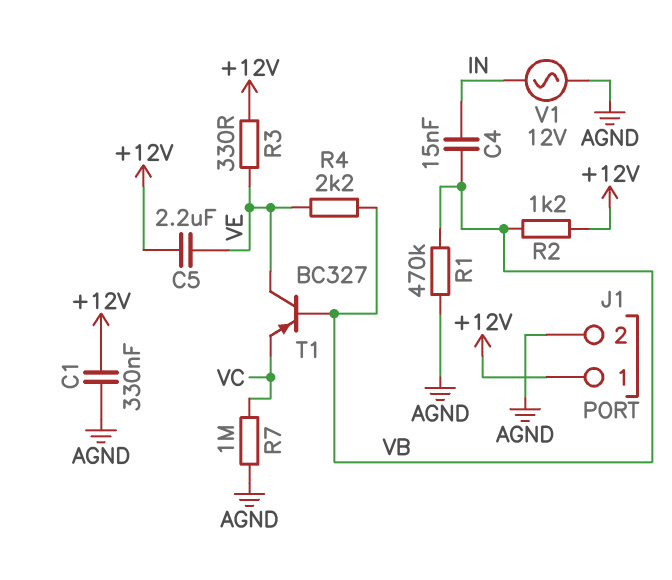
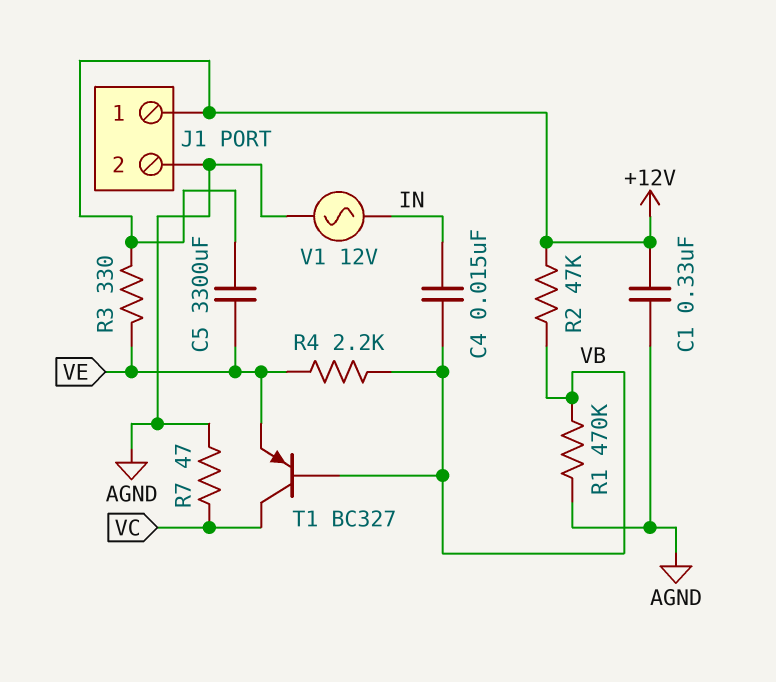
C5: 2.2uF (+12V, VE) -> 3300uF (+12V, VE)
R2: 1.2k (+12V, VB) -> 47k (+12V, VB)
R7: 1M (AGND, VC) -> 47 (AGND, VC)
T1: PNP BC327 (B VB, C VE, E VC) -> PNP BC327 (B VB, C VC, E VE)

